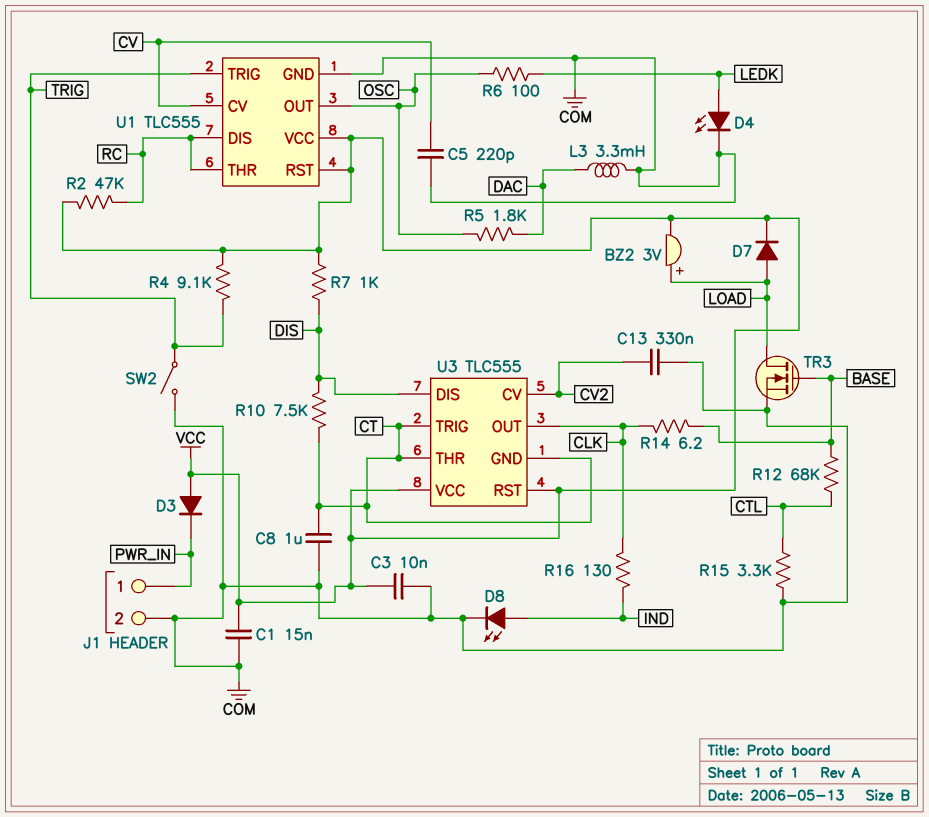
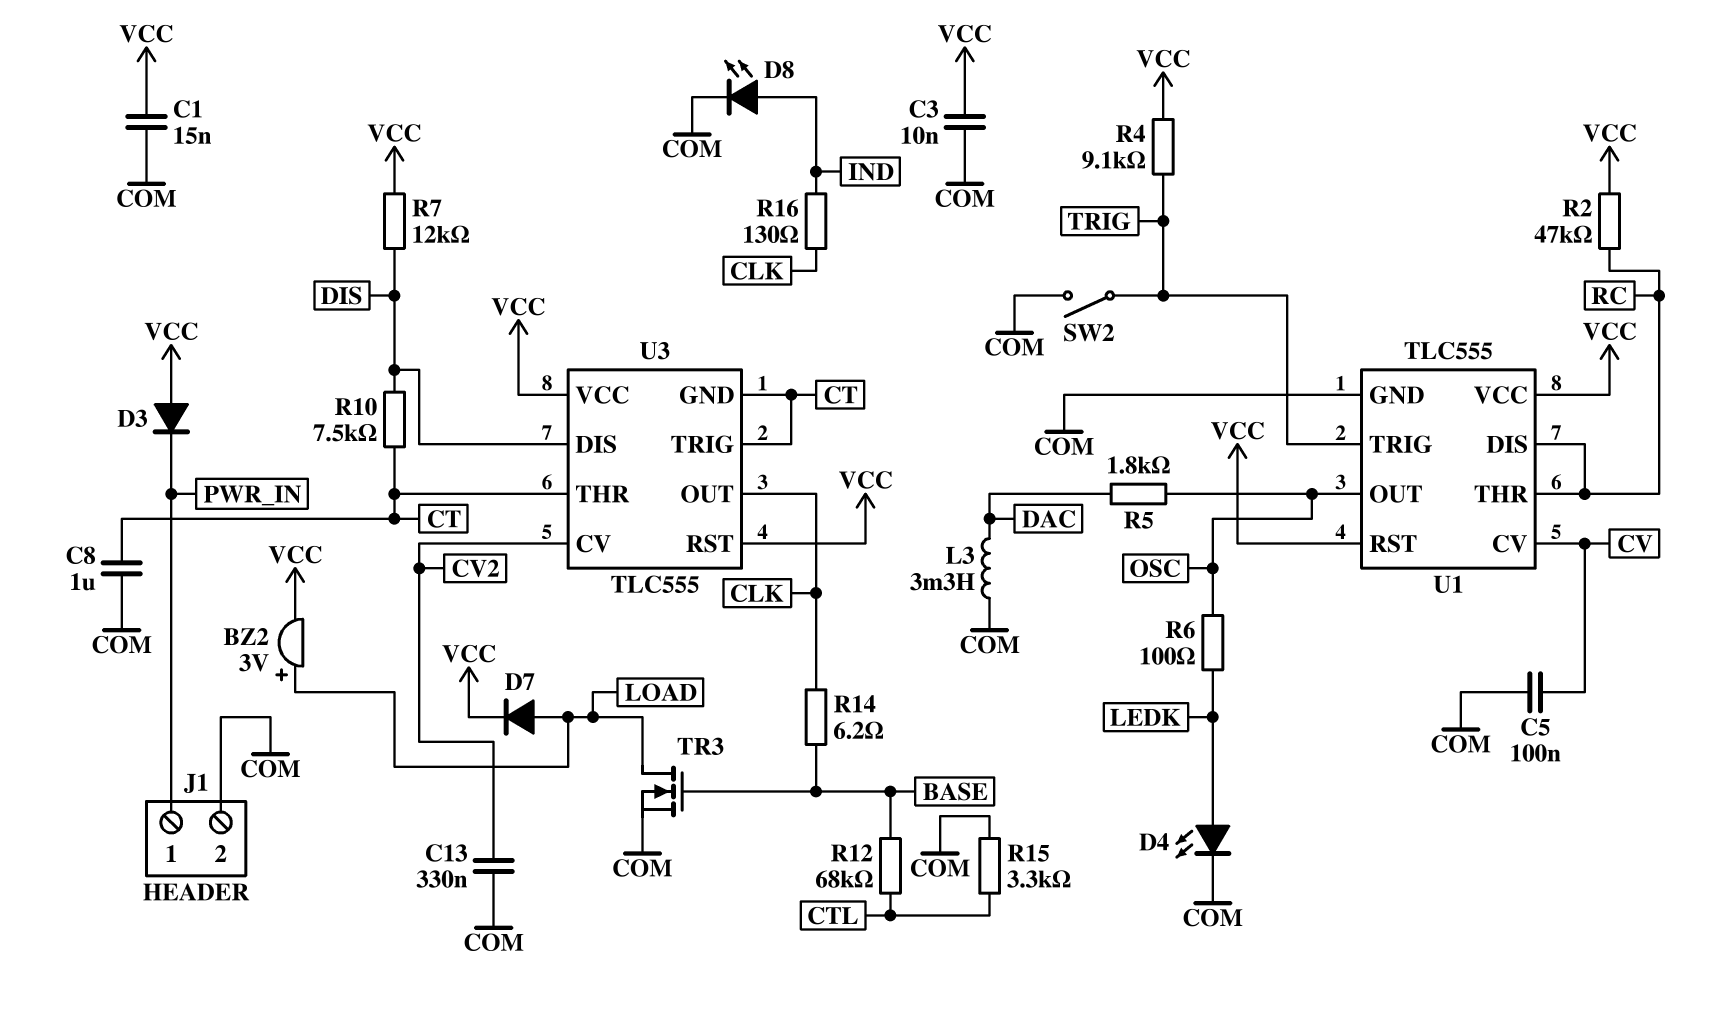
C5: 220pF (COM, CV) -> 100nF (COM, CV)
R7: 1k (DIS, VCC) -> 12k (DIS, VCC)

